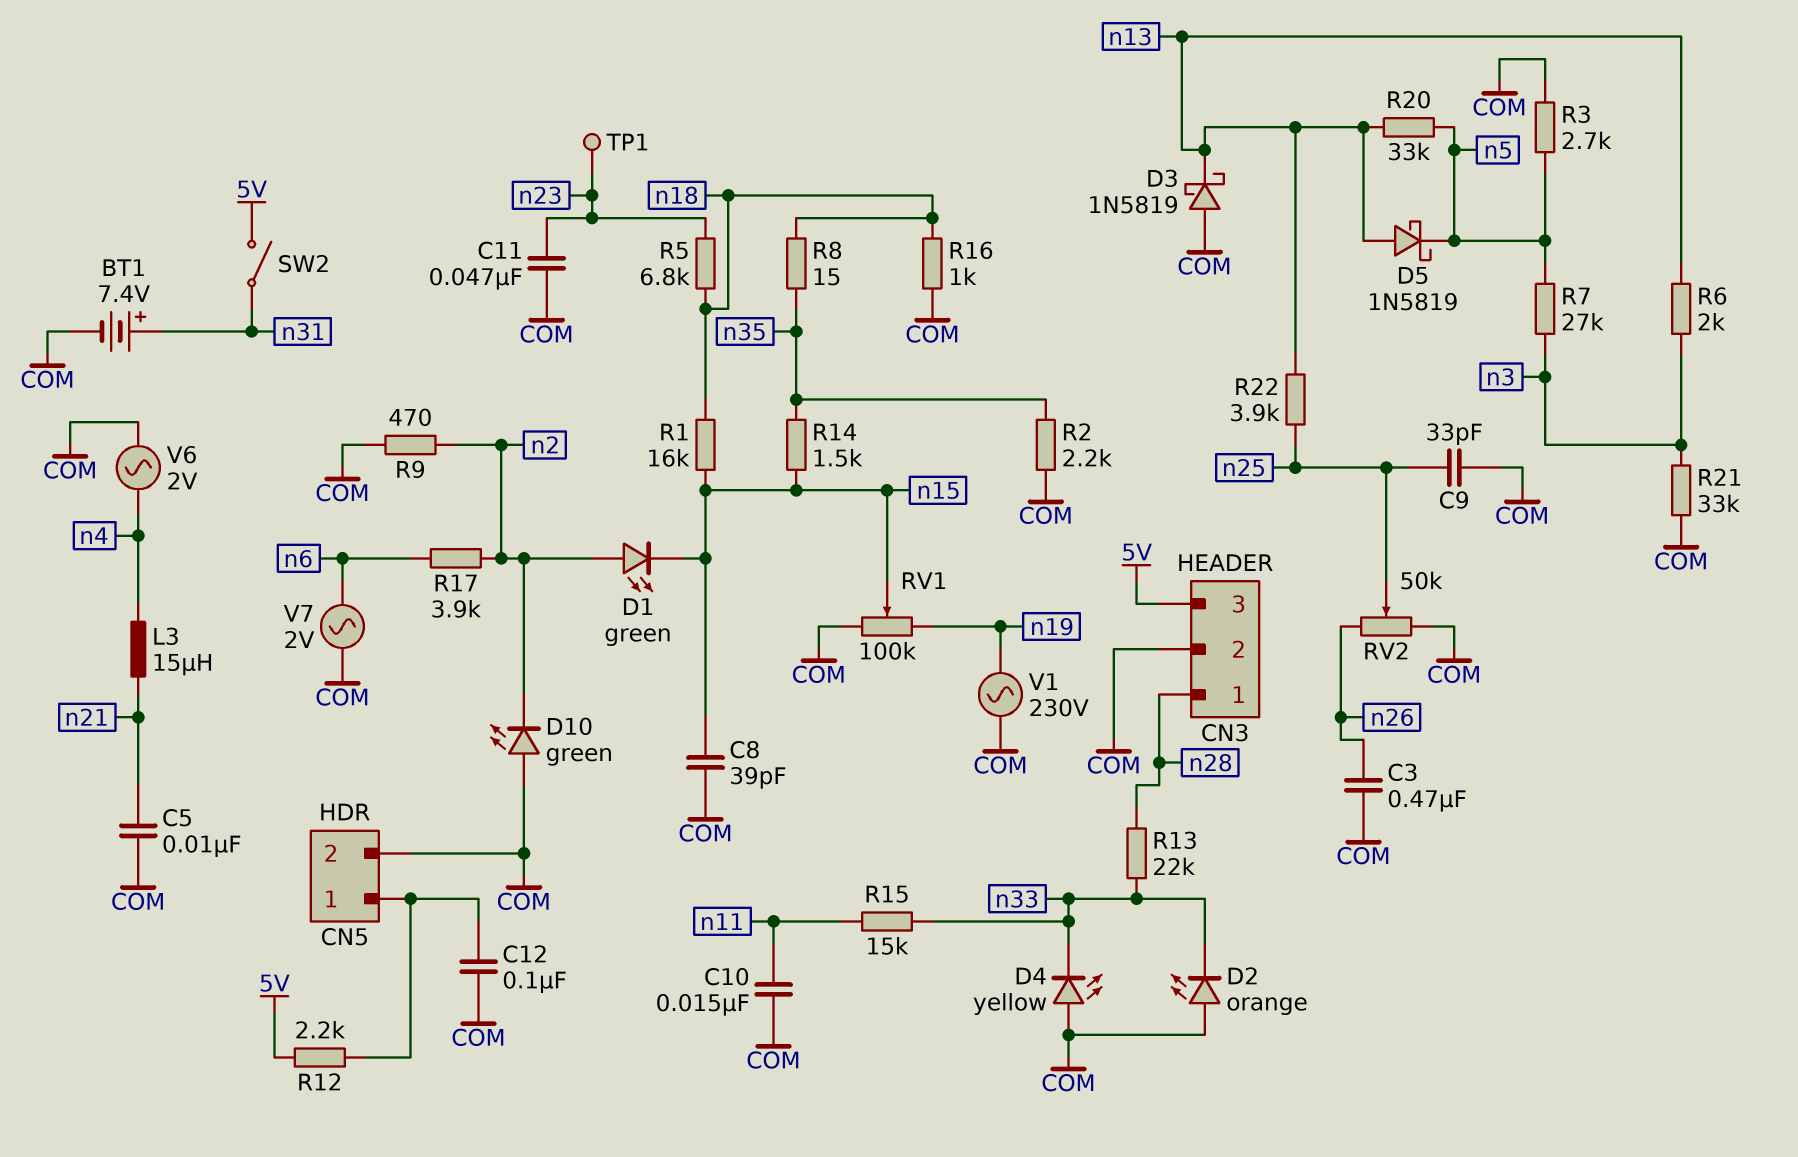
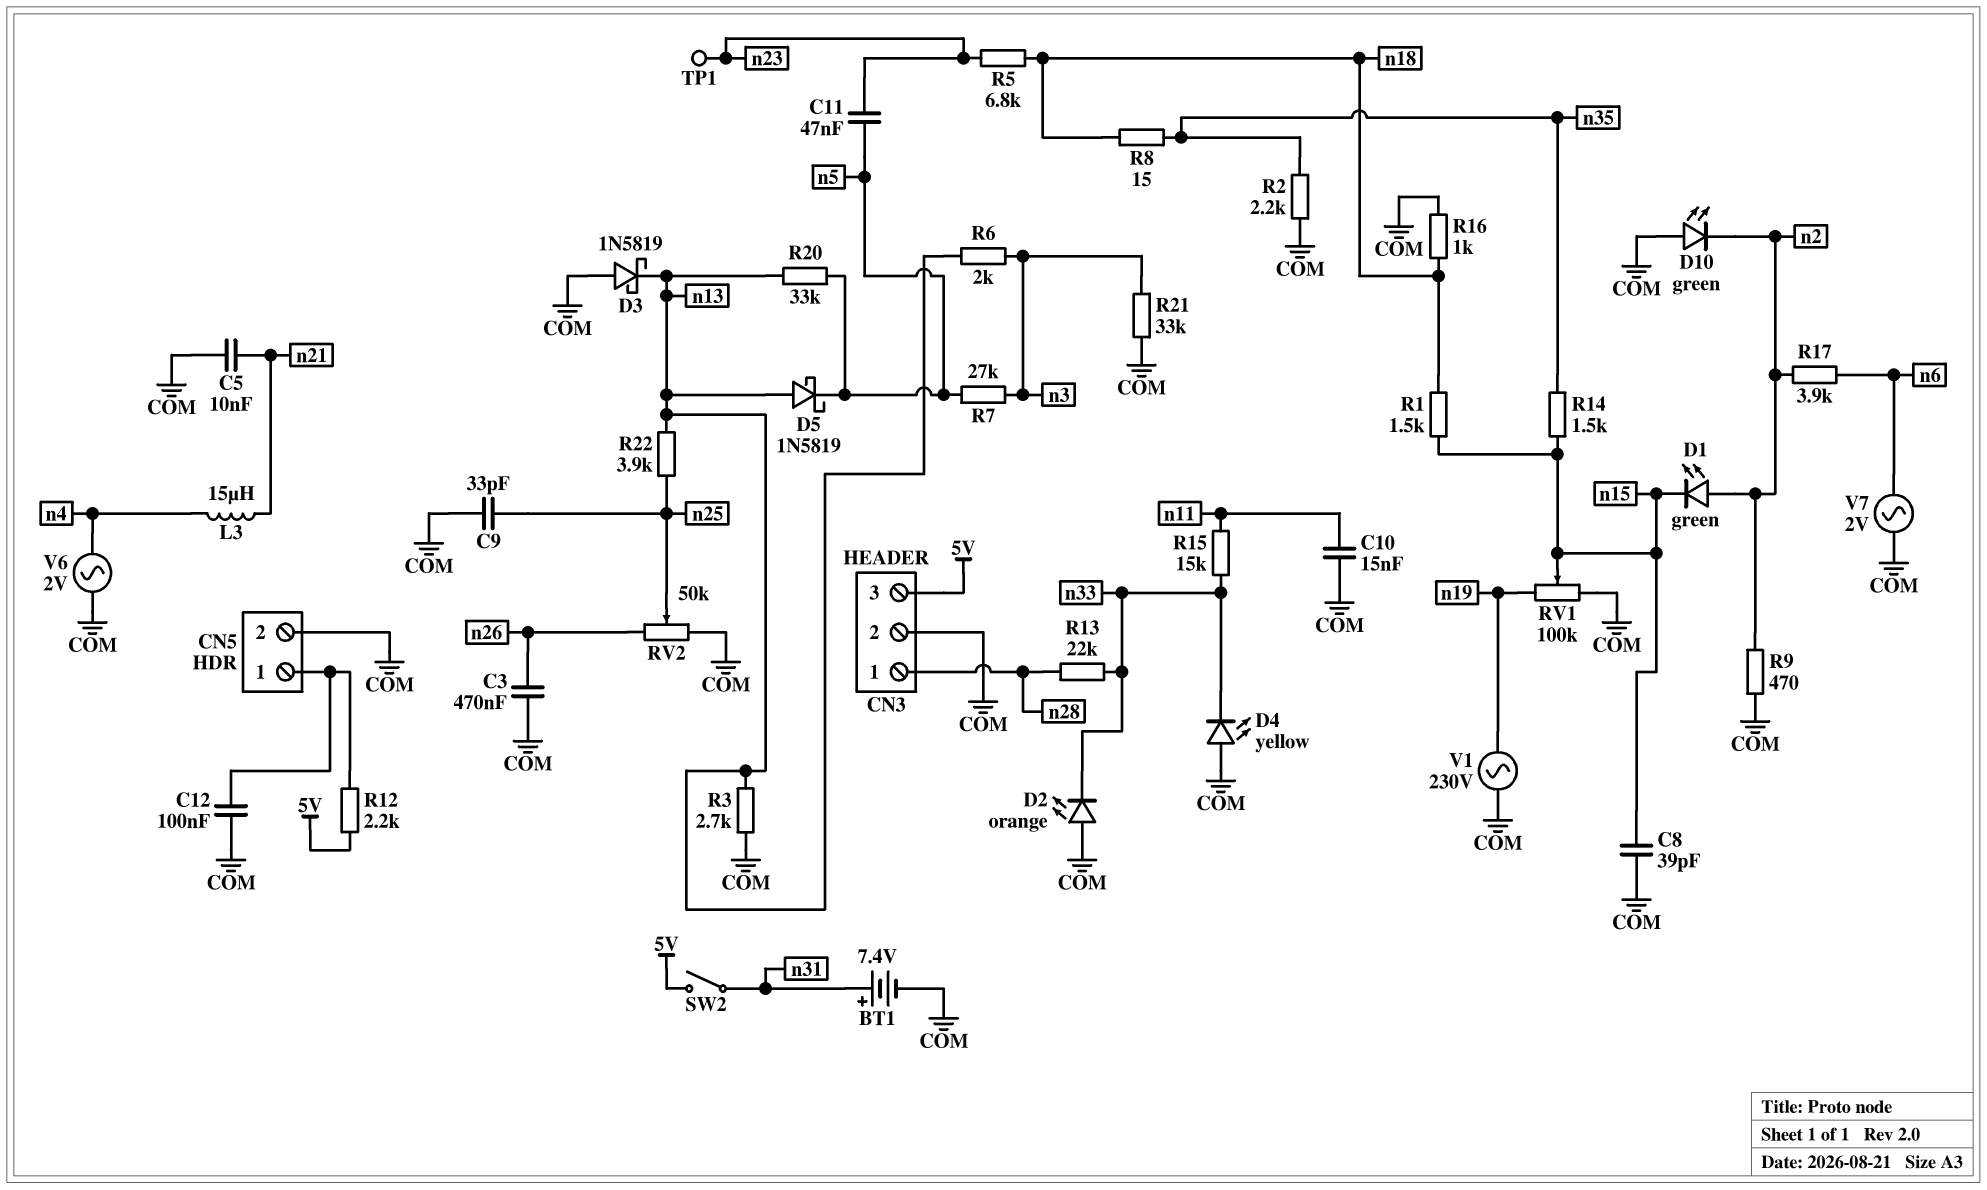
C11: 47nF (COM, n23) -> 47nF (n5, n23)
R1: 16k (n15, n18) -> 1.5k (n15, n18)
R3: 2.7k (COM, n5) -> 2.7k (COM, n13)

